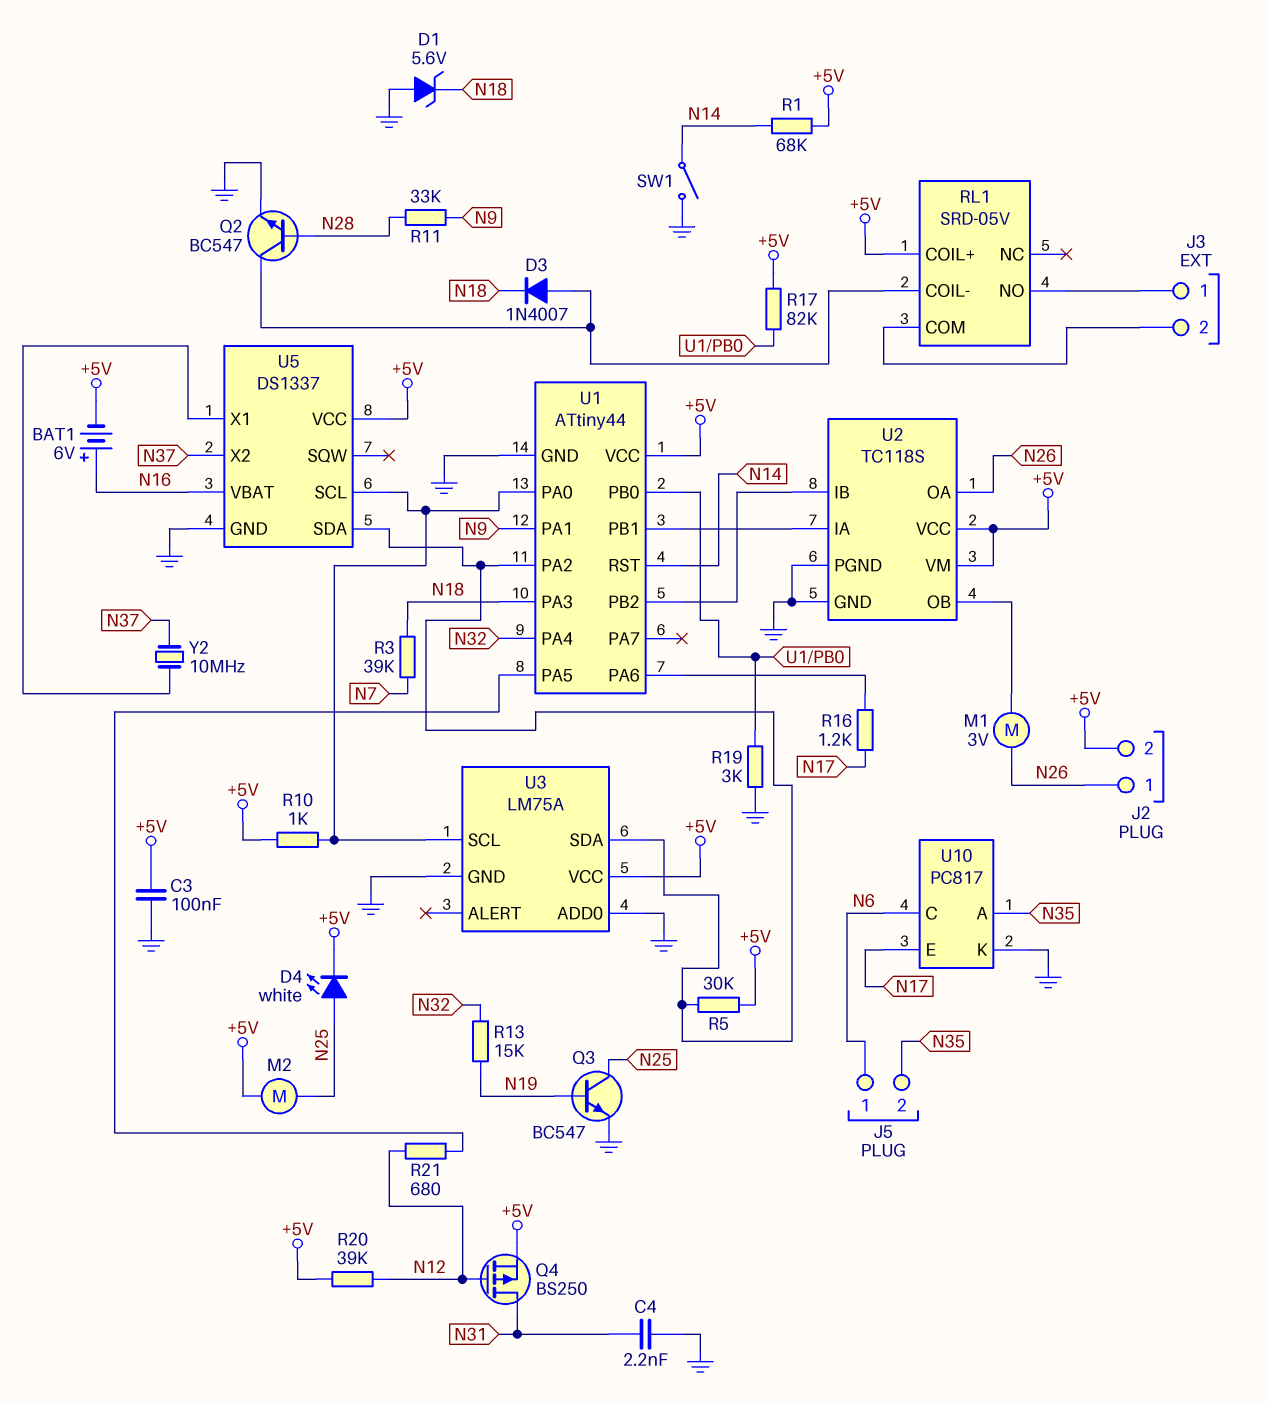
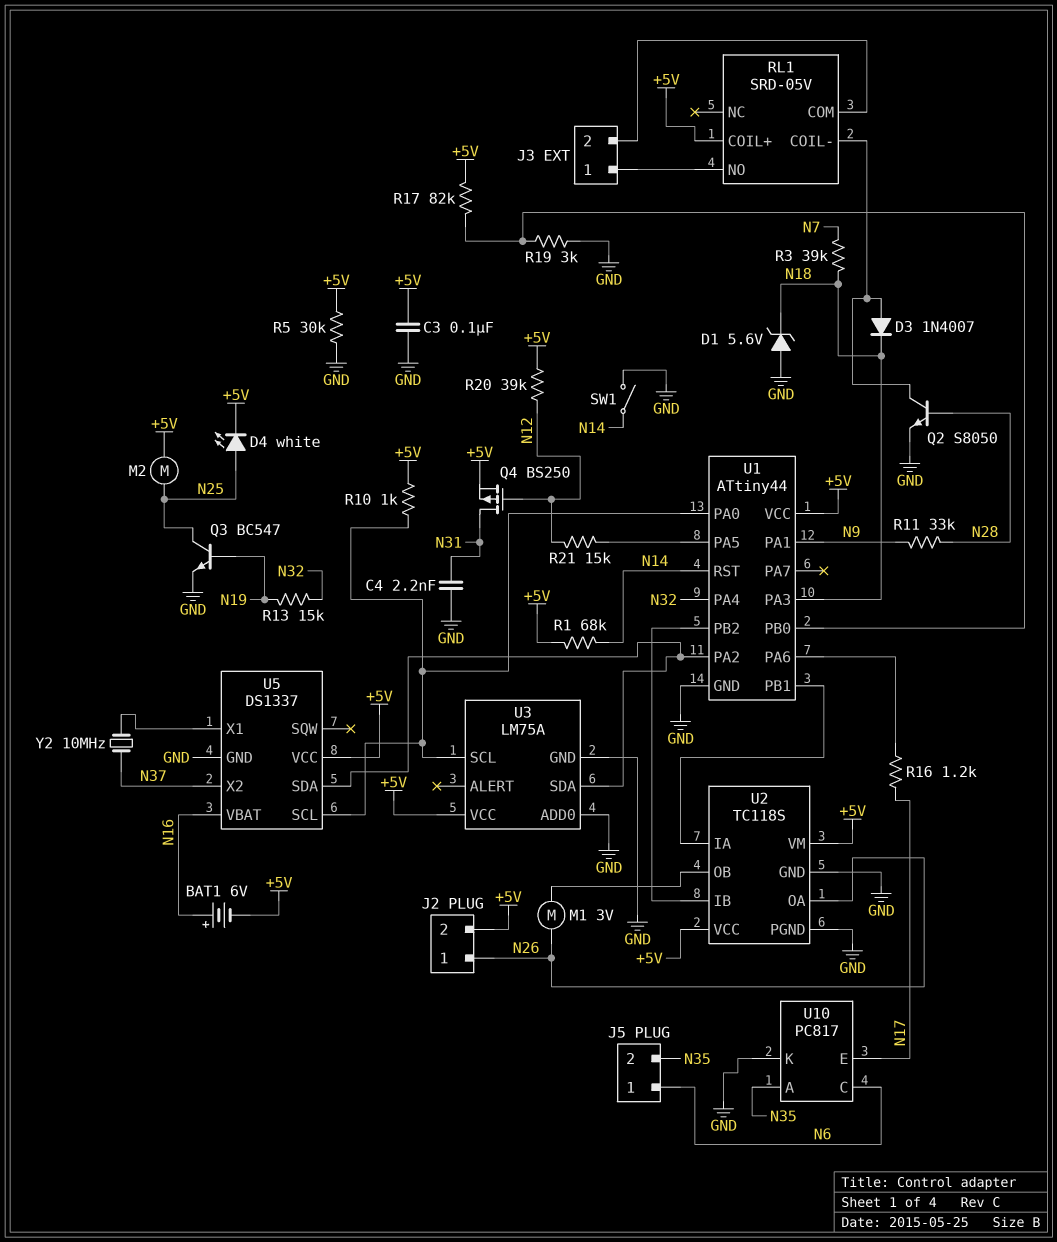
Q2: NPN BC547 (B N28, C RL1/COIL-, E GND) -> NPN S8050 (B N28, C RL1/COIL-, E GND)
R5: 30k (+5V, U1/PA2) -> 30k (+5V, GND)
R21: 680 (N12, U1/PA5) -> 15k (N12, U1/PA5)

